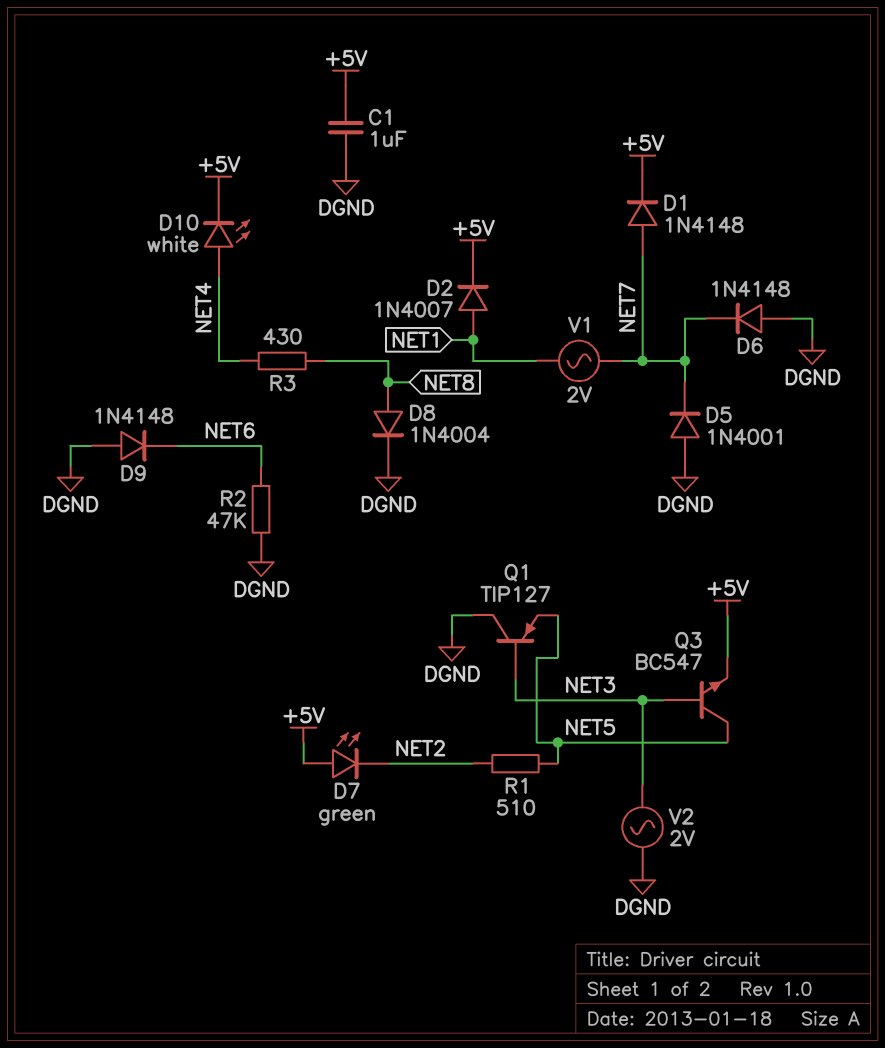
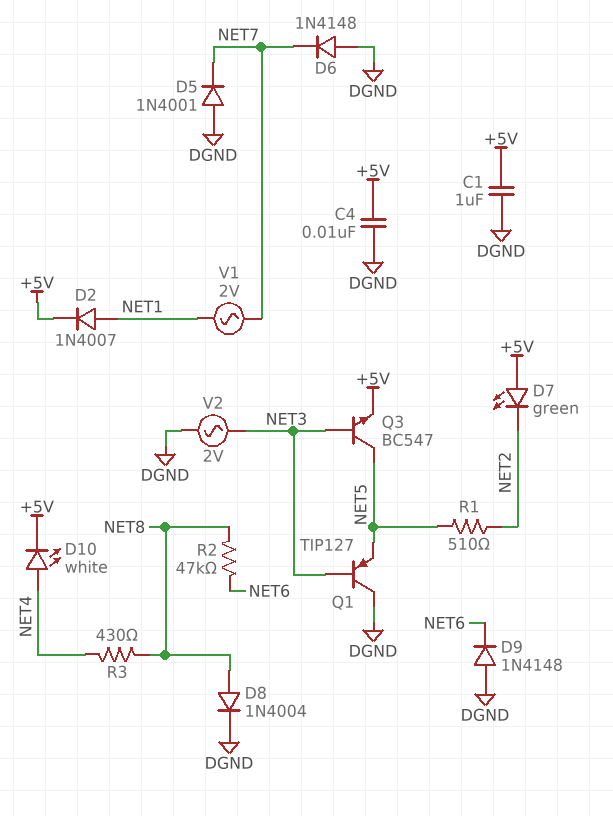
C4: none -> 10nF (+5V, DGND)
D1: diode 1N4148 (A NET7, K +5V) -> none
R2: 47k (DGND, NET6) -> 47k (NET6, NET8)

